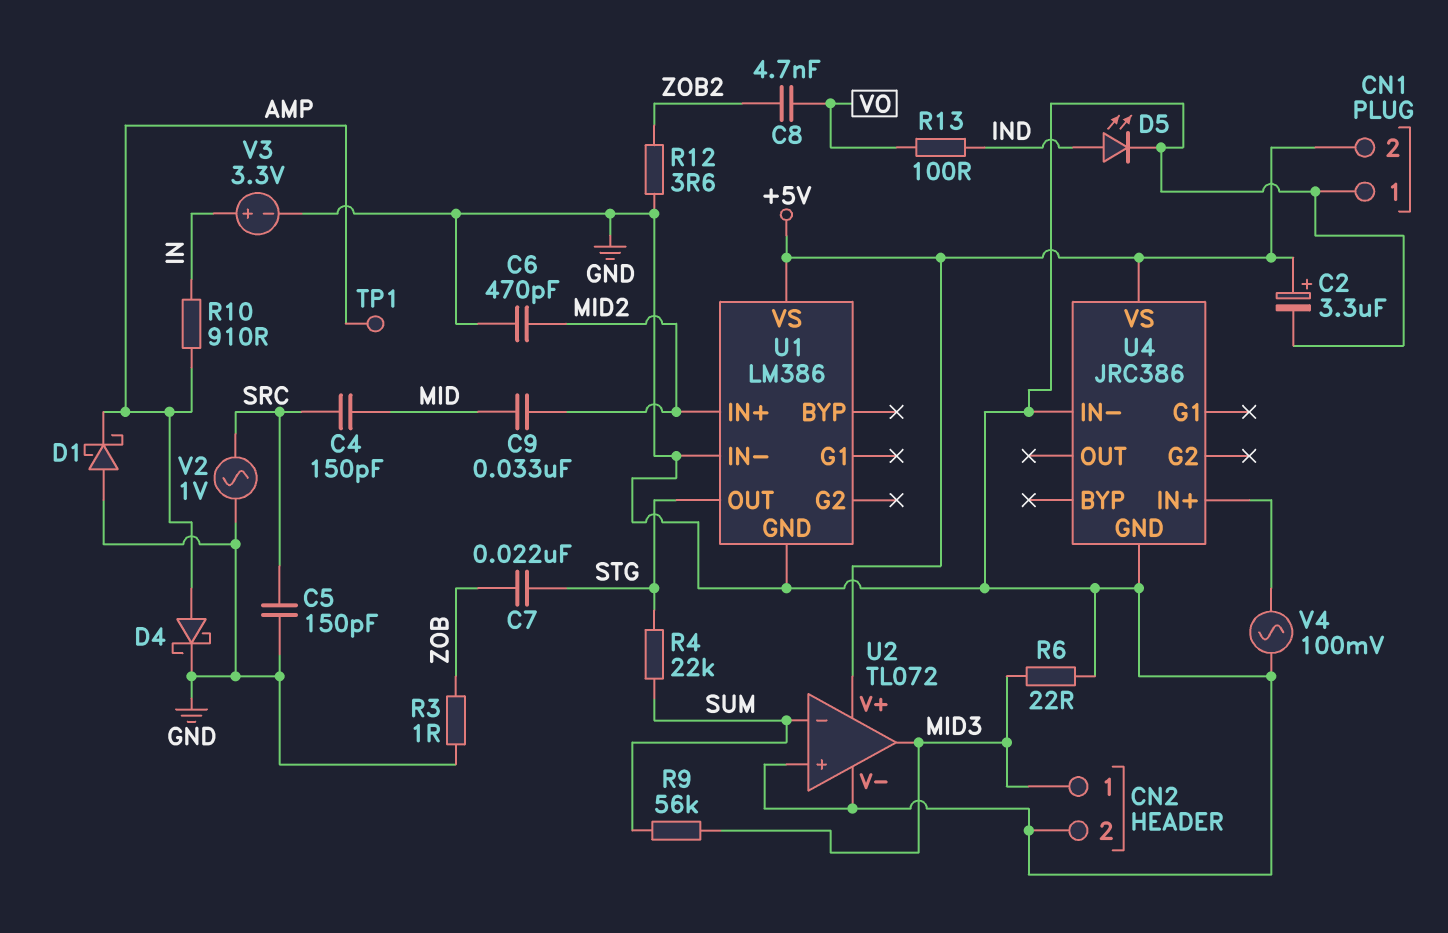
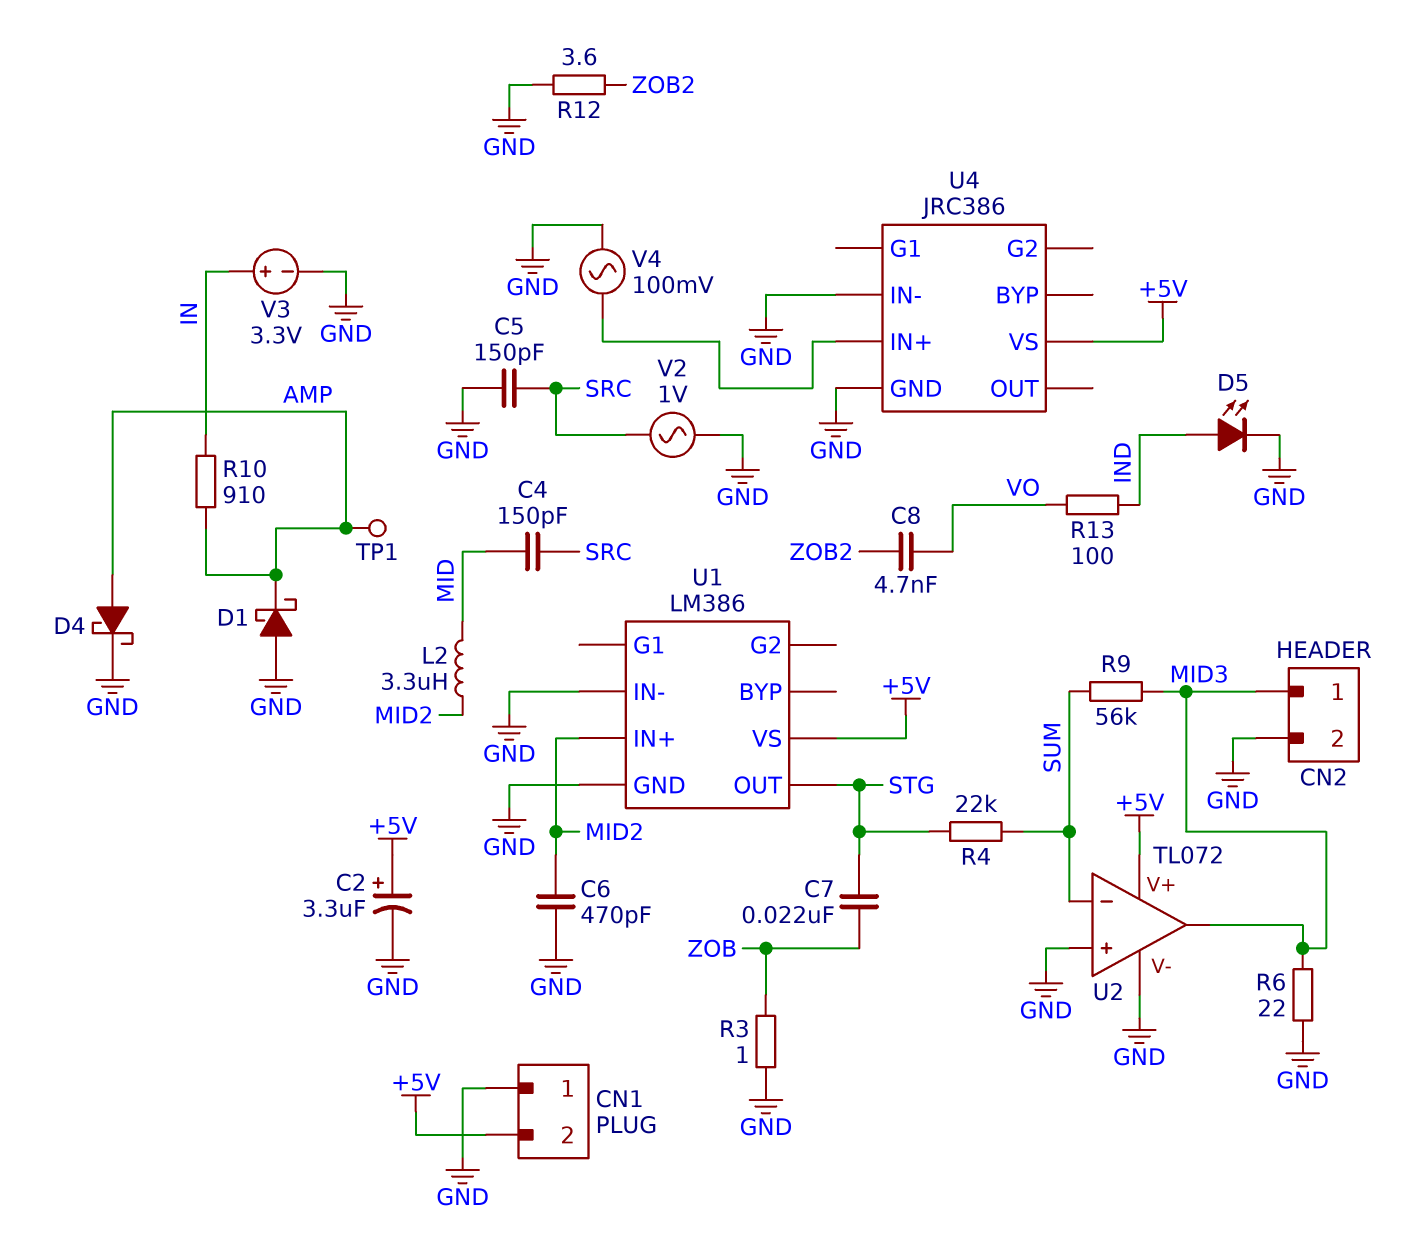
C9: 33nF (MID, MID2) -> none
L2: none -> 3.3uH (MID, MID2)

